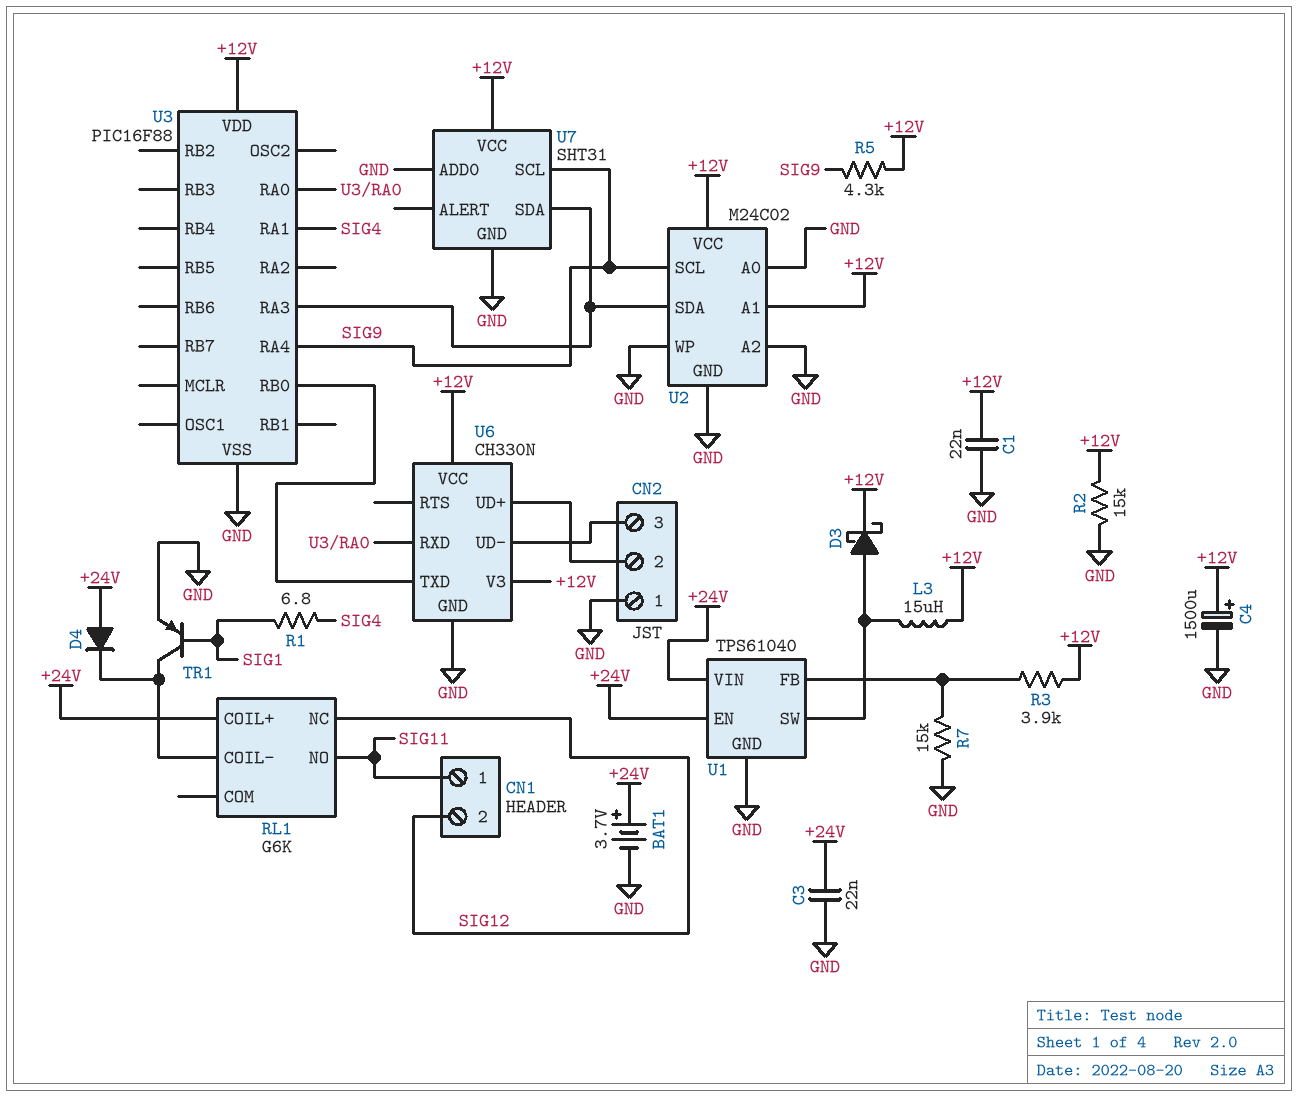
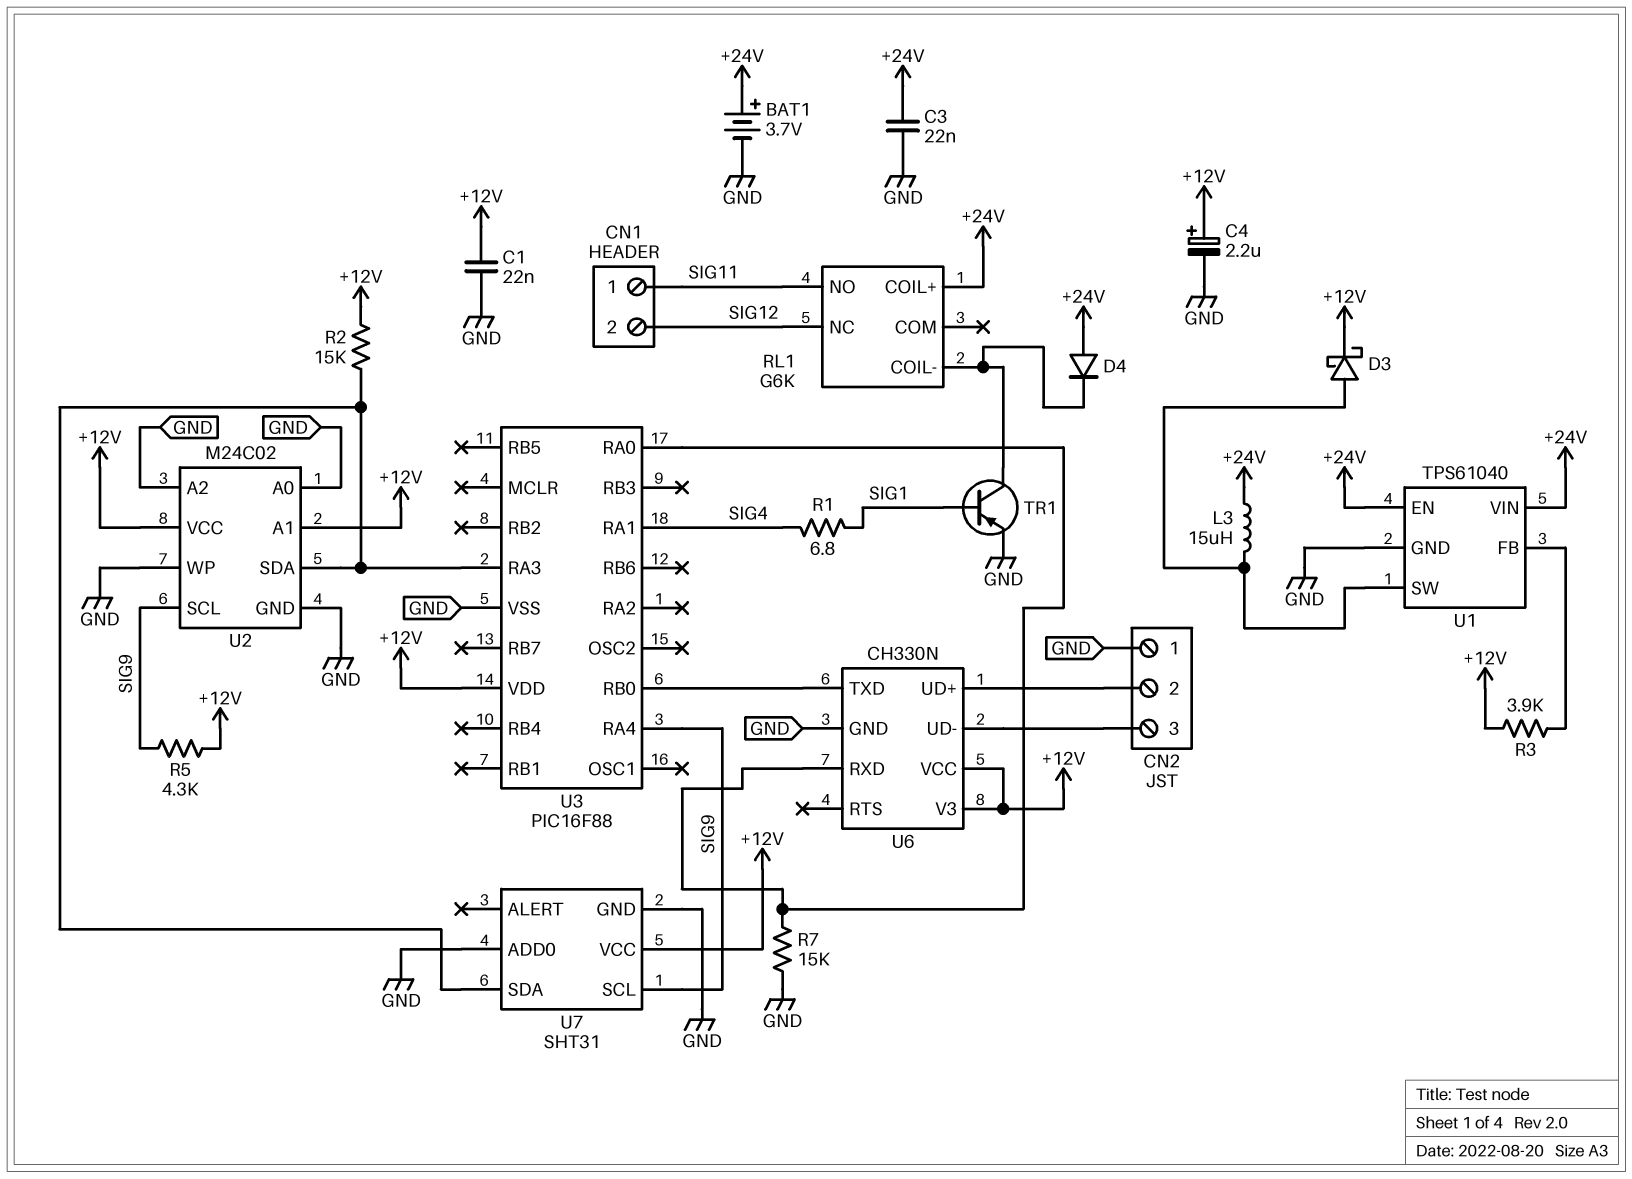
C4: 1500uF (plus +12V, minus GND) -> 2.2uF (plus +12V, minus GND)
L3: 15uH (+12V, U1/SW) -> 15uH (+24V, U1/SW)
R2: 15k (+12V, GND) -> 15k (+12V, U2/SDA)
R7: 15k (GND, U1/FB) -> 15k (GND, U3/RA0)

